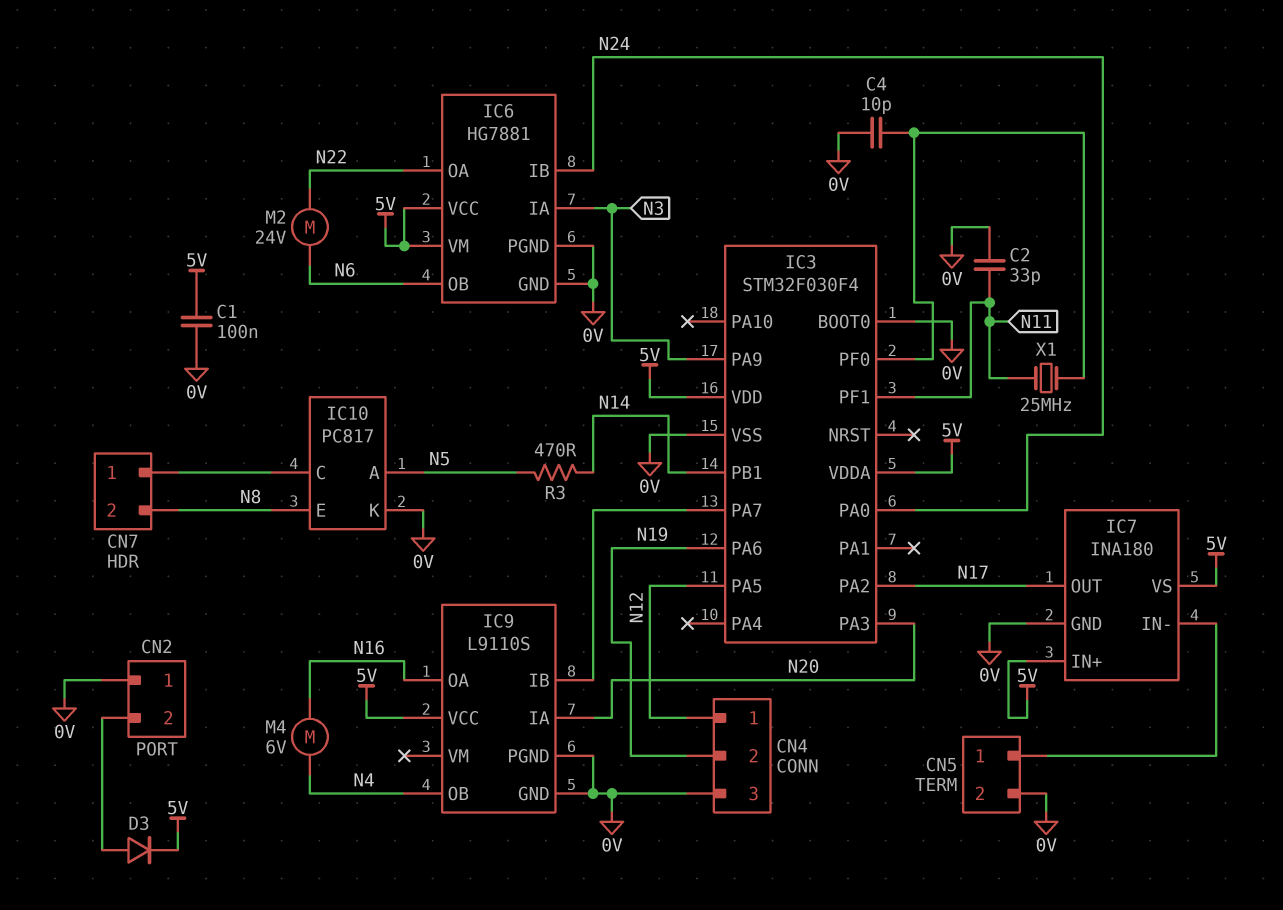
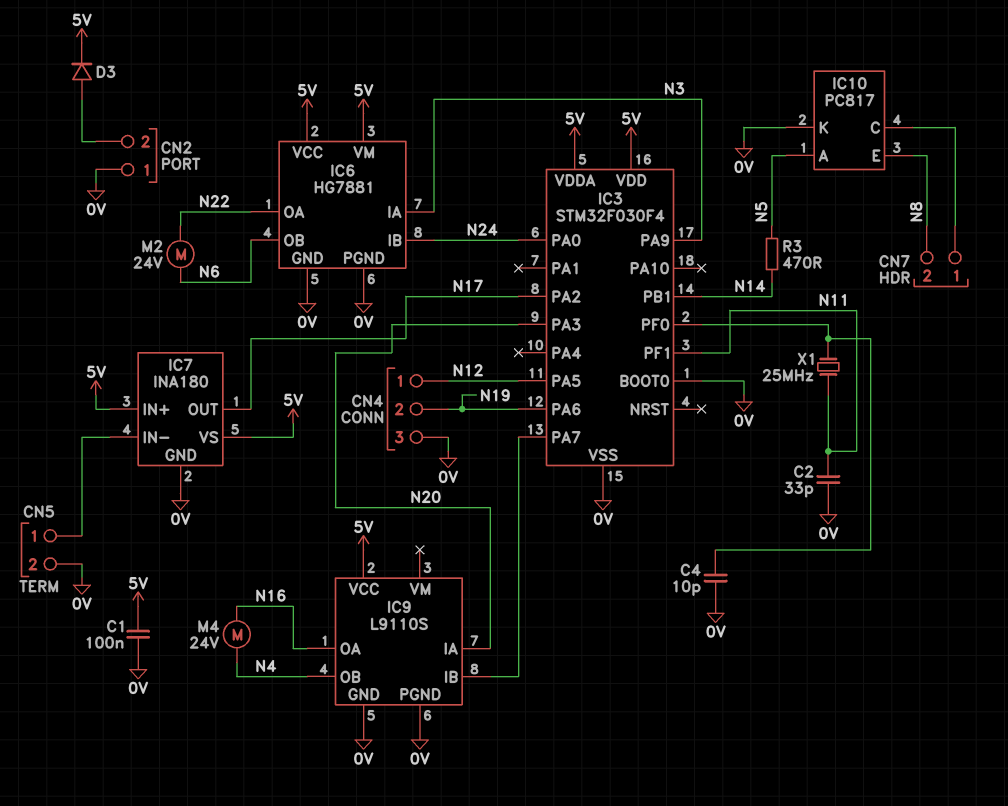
M4: motor 6V (N4, N16) -> motor 24V (N4, N16)

